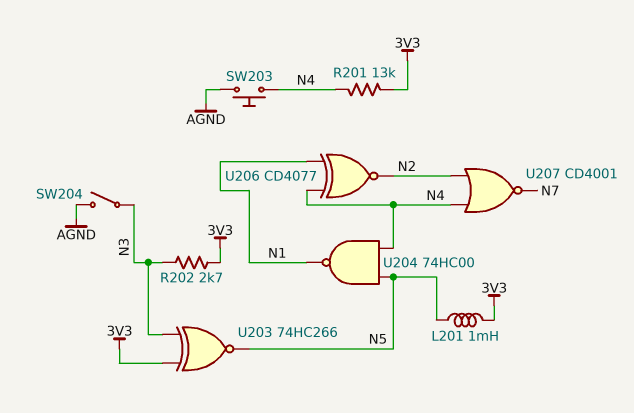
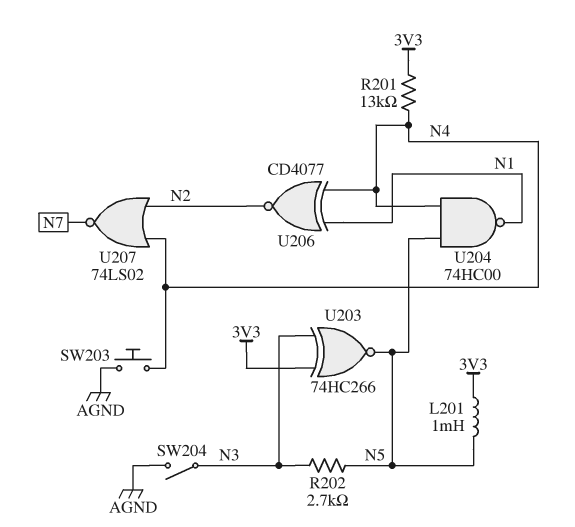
R202: 2.7k (3V3, N3) -> 2.7k (N3, N5)
U207: NOR CD4001 (in N2, in N4, out N7) -> NOR 74LS02 (in N2, in N4, out N7)

